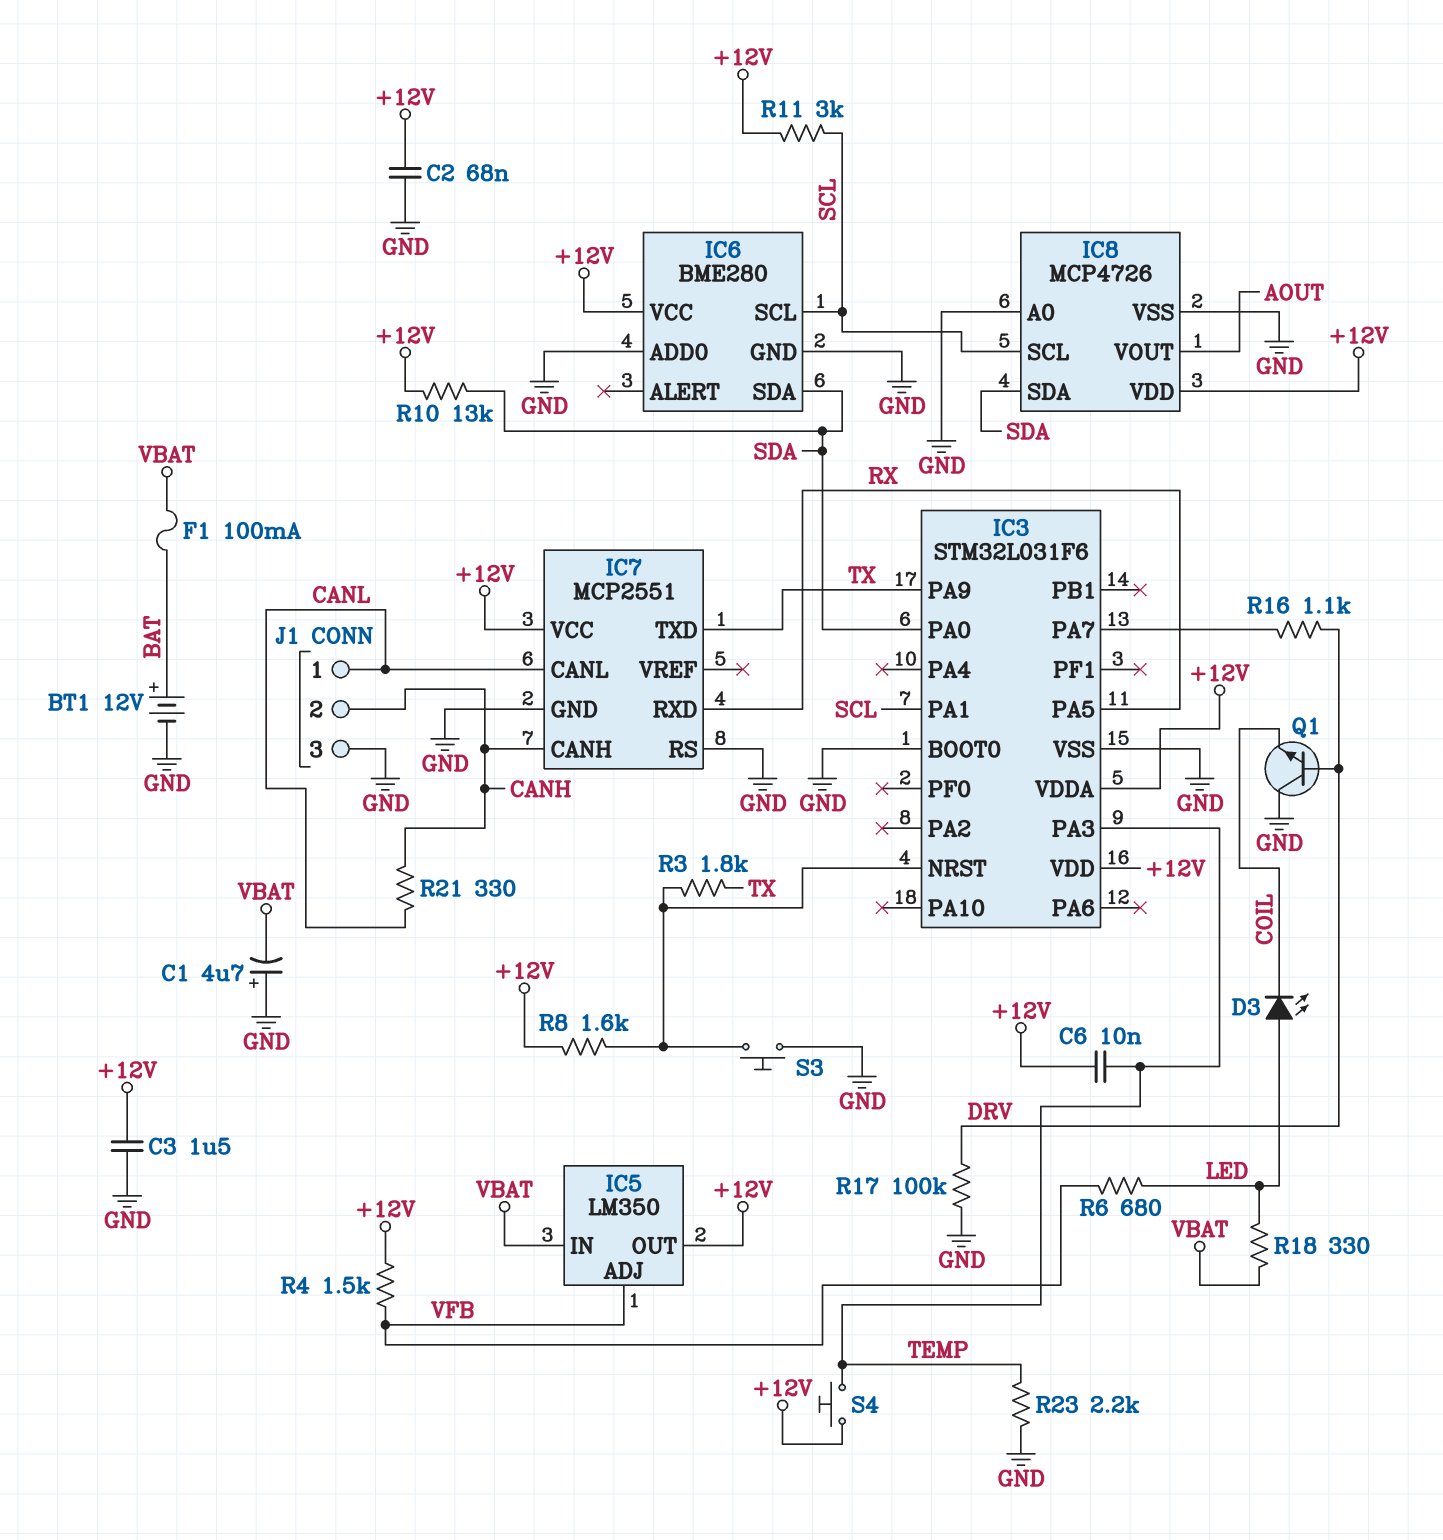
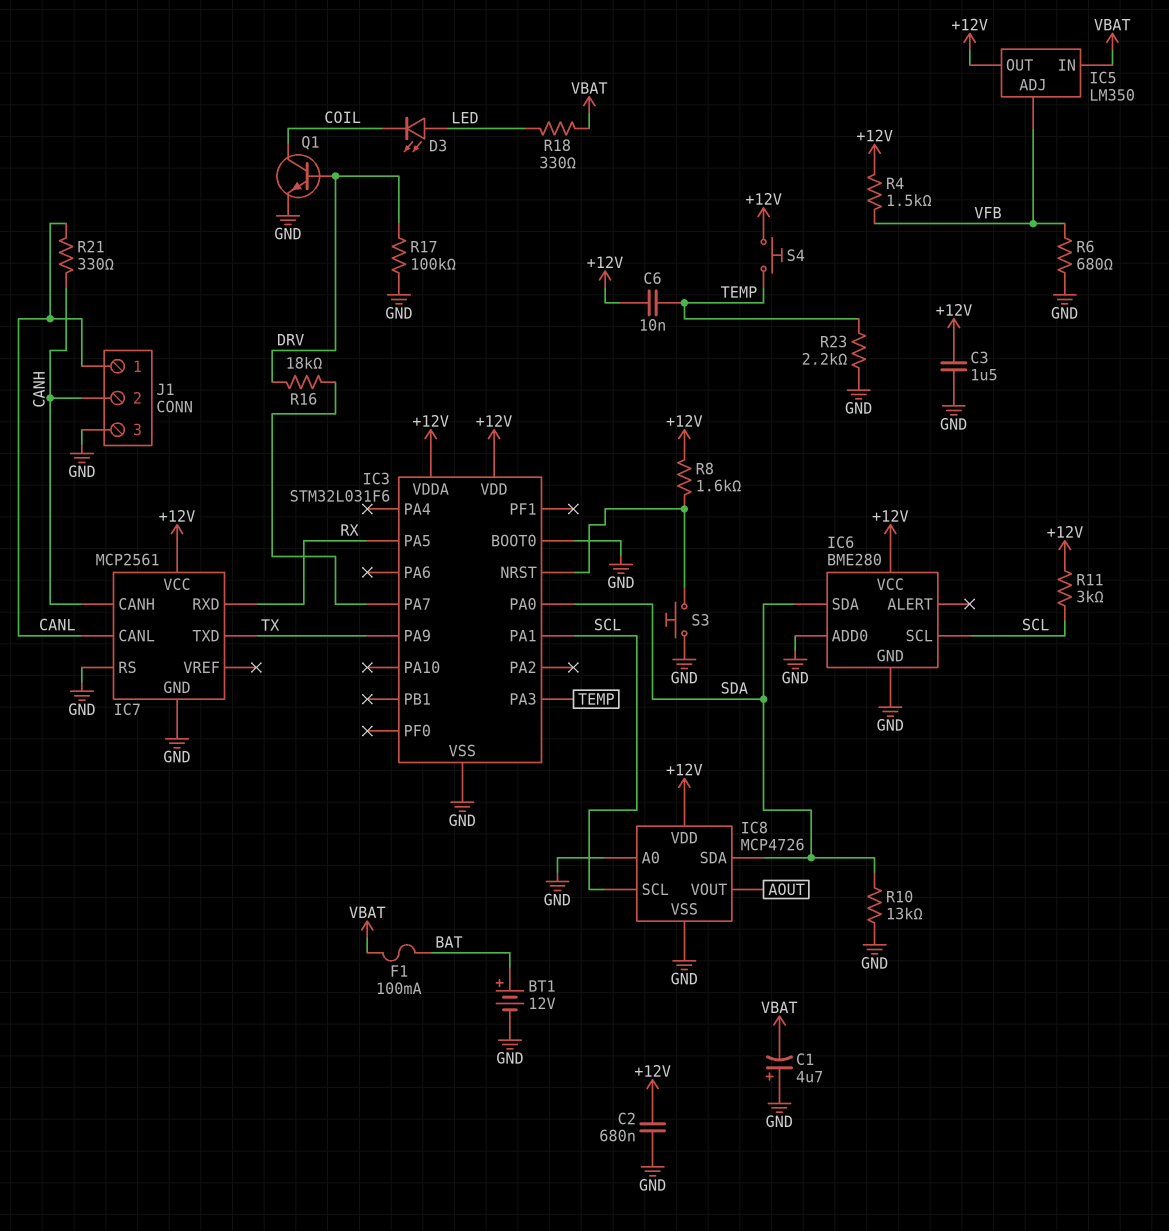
C2: 68nF (+12V, GND) -> 680nF (+12V, GND)
IC7: MCP2551 -> MCP2561
Q1: NPN (B DRV, C GND, E COIL) -> NPN (B DRV, C COIL, E GND)
R3: 1.8k (IC3/NRST, TX) -> none
R6: 680 (LED, VFB) -> 680 (GND, VFB)
R10: 13k (+12V, SDA) -> 13k (GND, SDA)
R16: 1.1k (DRV, IC3/PA7) -> 18k (DRV, IC3/PA7)

